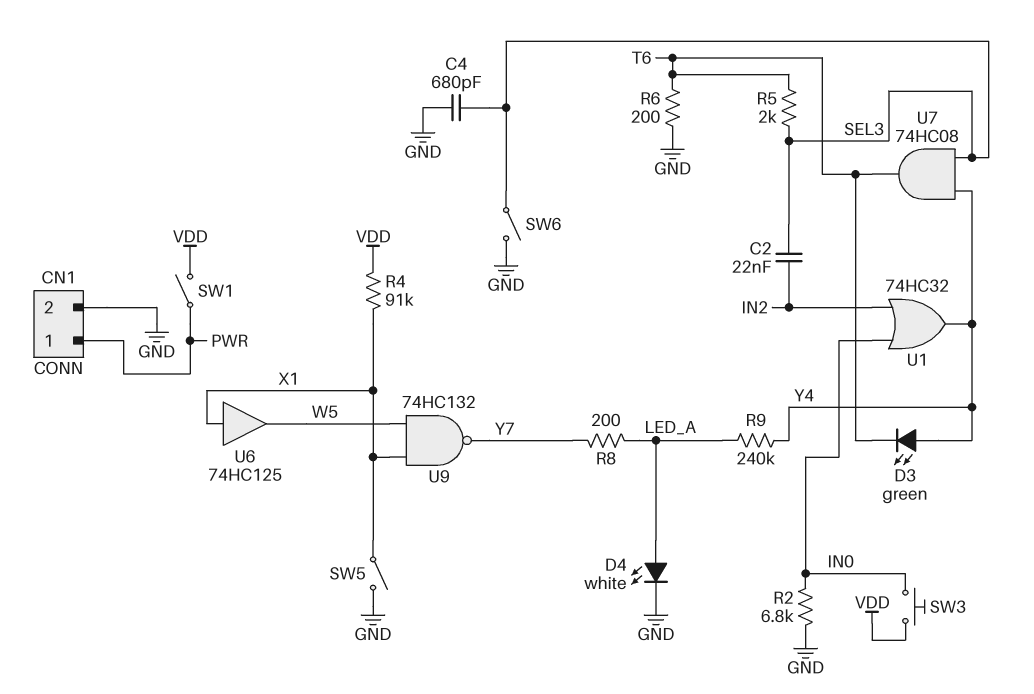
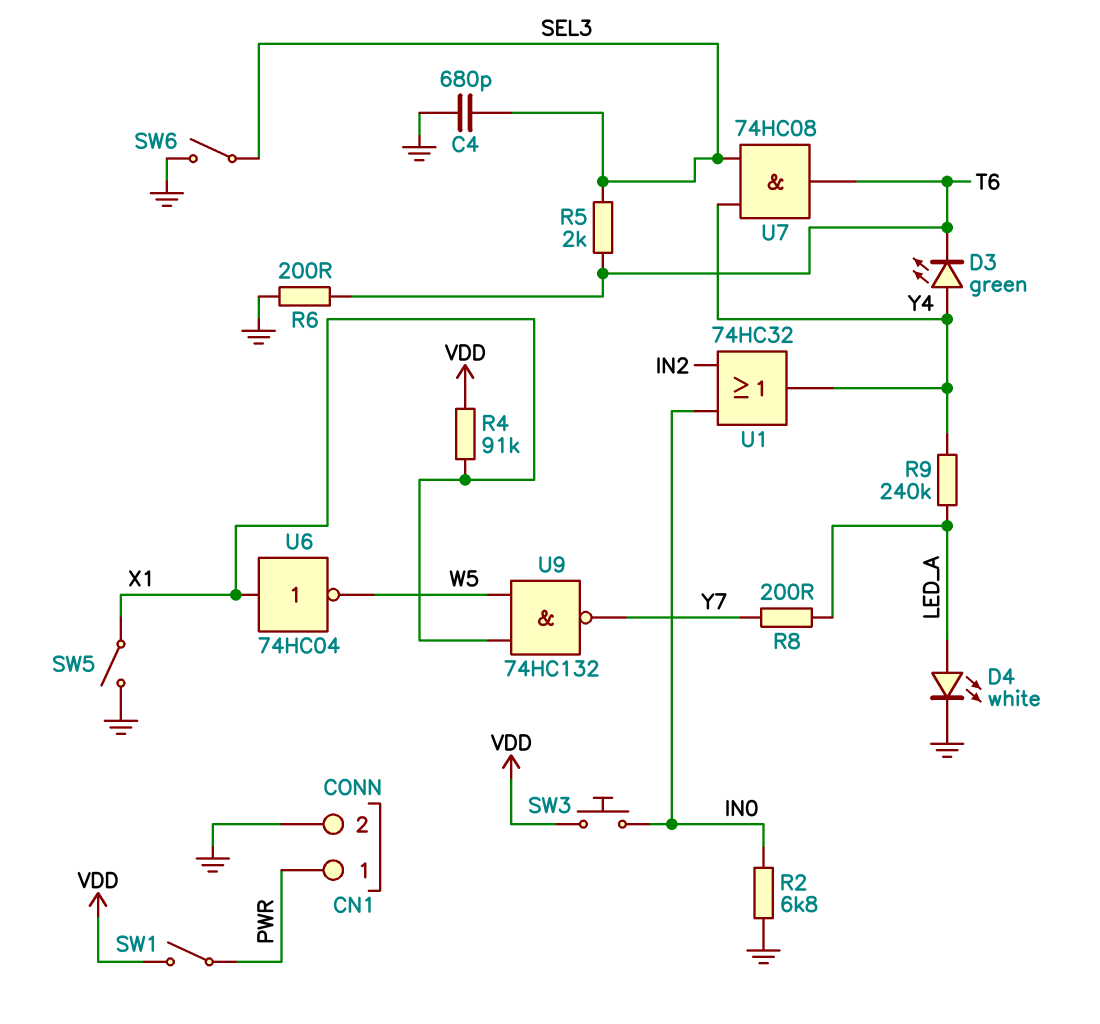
C2: 22nF (IN2, SEL3) -> none
U6: buffer 74HC125 (in X1, out W5) -> NOT 74HC04 (in X1, out W5)

